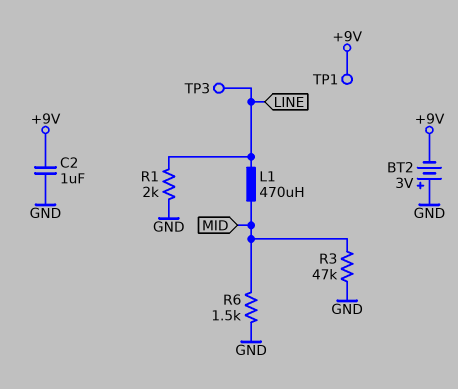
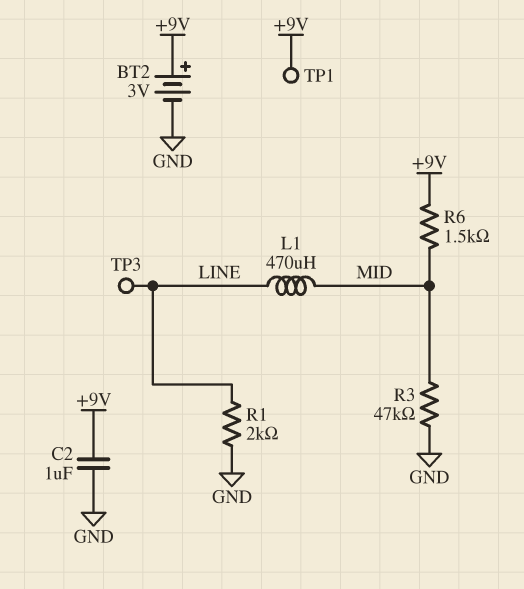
BT2: 3V (plus GND, minus +9V) -> 3V (plus +9V, minus GND)
R6: 1.5k (GND, MID) -> 1.5k (+9V, MID)

